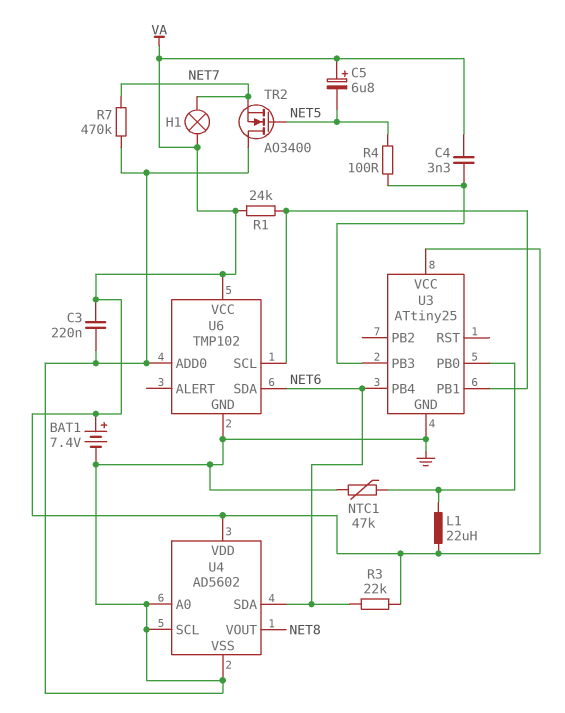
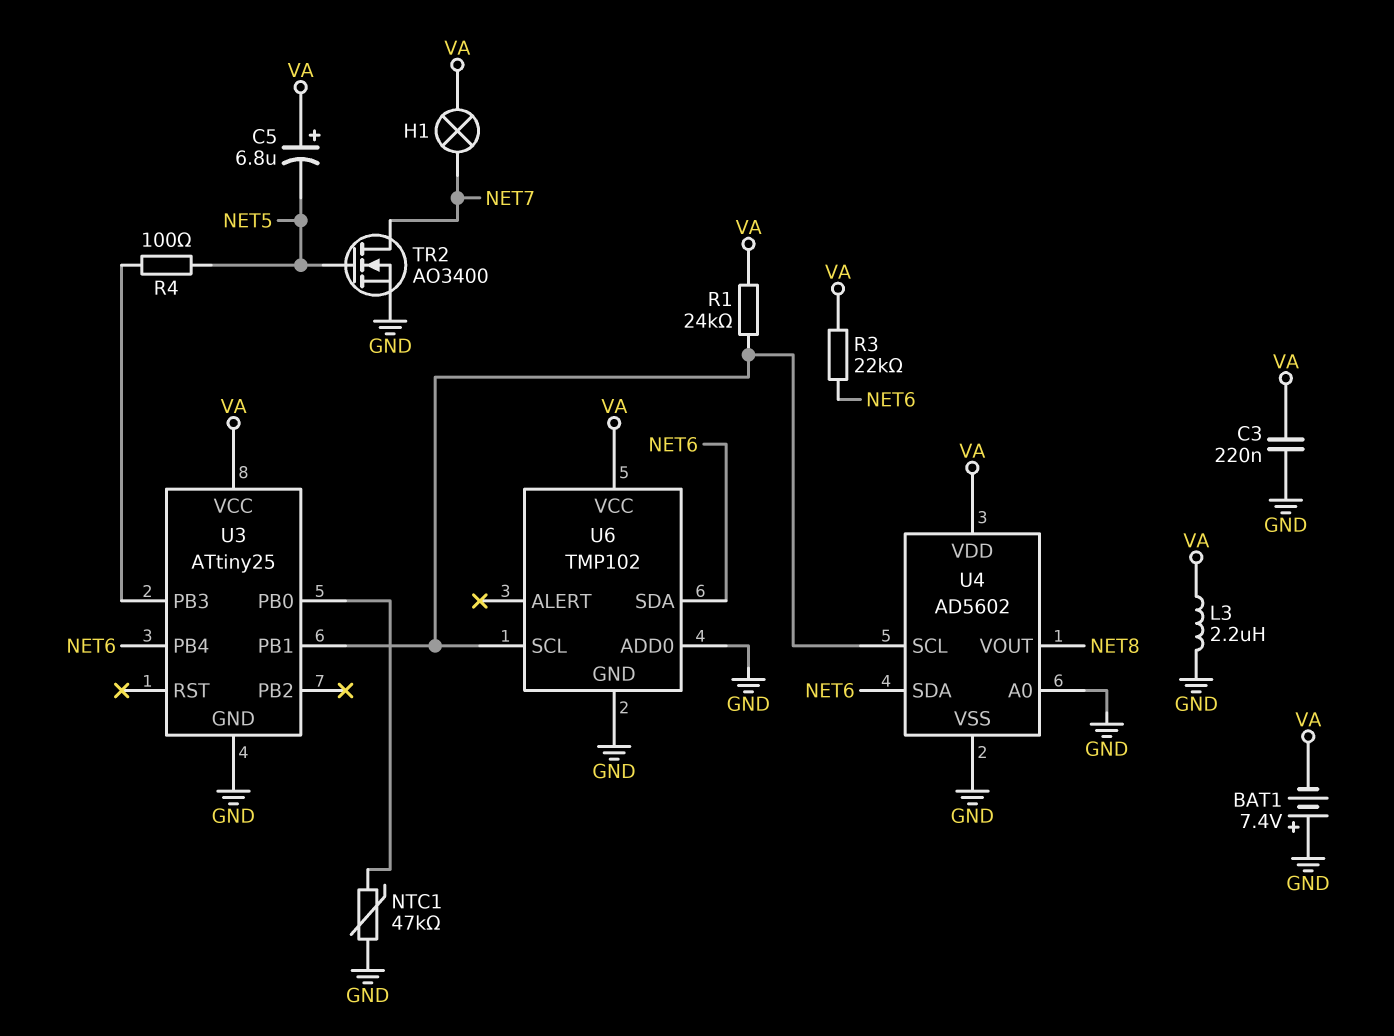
BAT1: 7.4V (plus VA, minus GND) -> 7.4V (plus GND, minus VA)
C4: 3.3nF (U3/PB3, VA) -> none
L1: 22uH (U3/PB0, VA) -> none
L3: none -> 2.2uH (GND, VA)
R7: 470k (GND, NET7) -> none
TR2: NMOS AO3400 (G NET5, D GND, S NET7) -> NMOS AO3400 (G NET5, D NET7, S GND)
U4 pin SCL: GND -> U3/PB1

